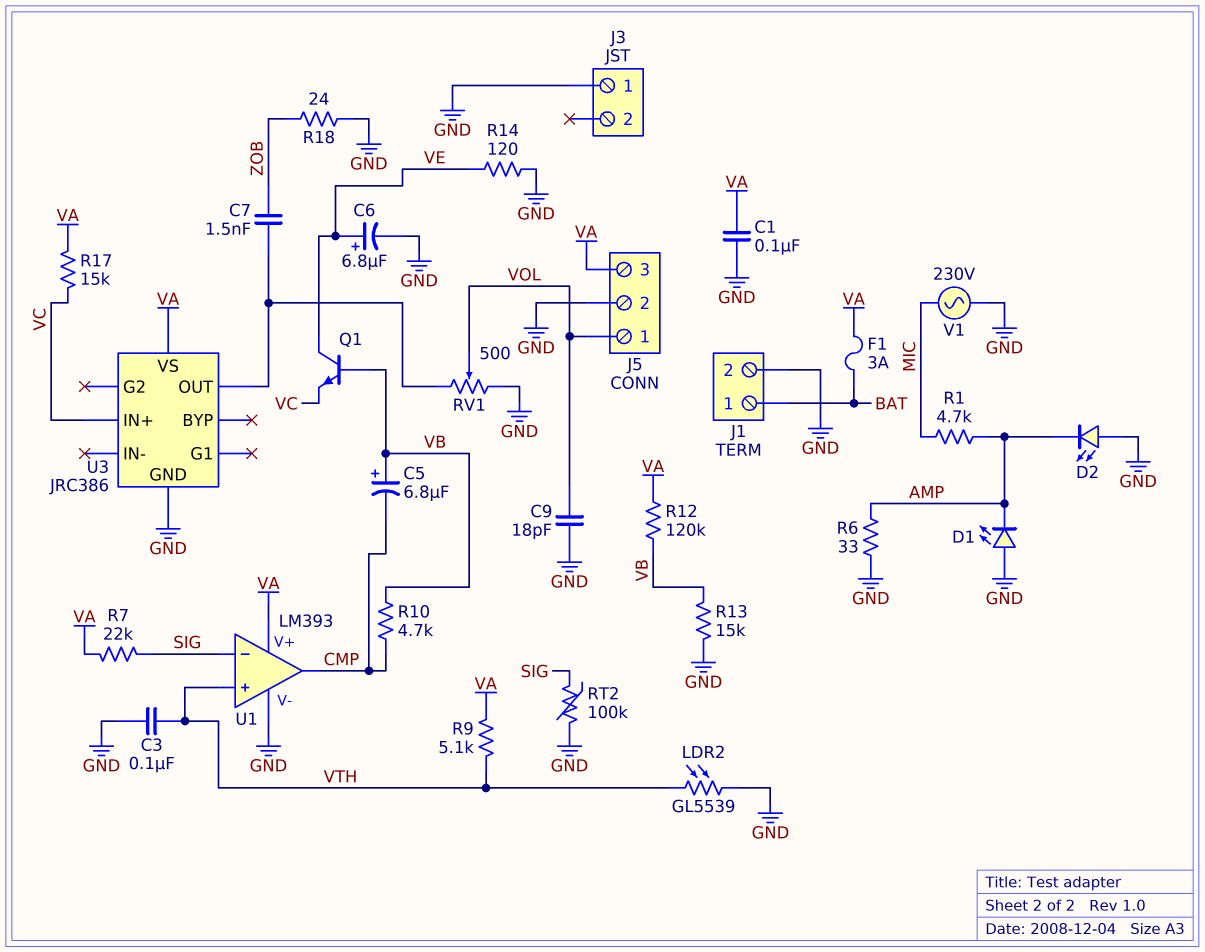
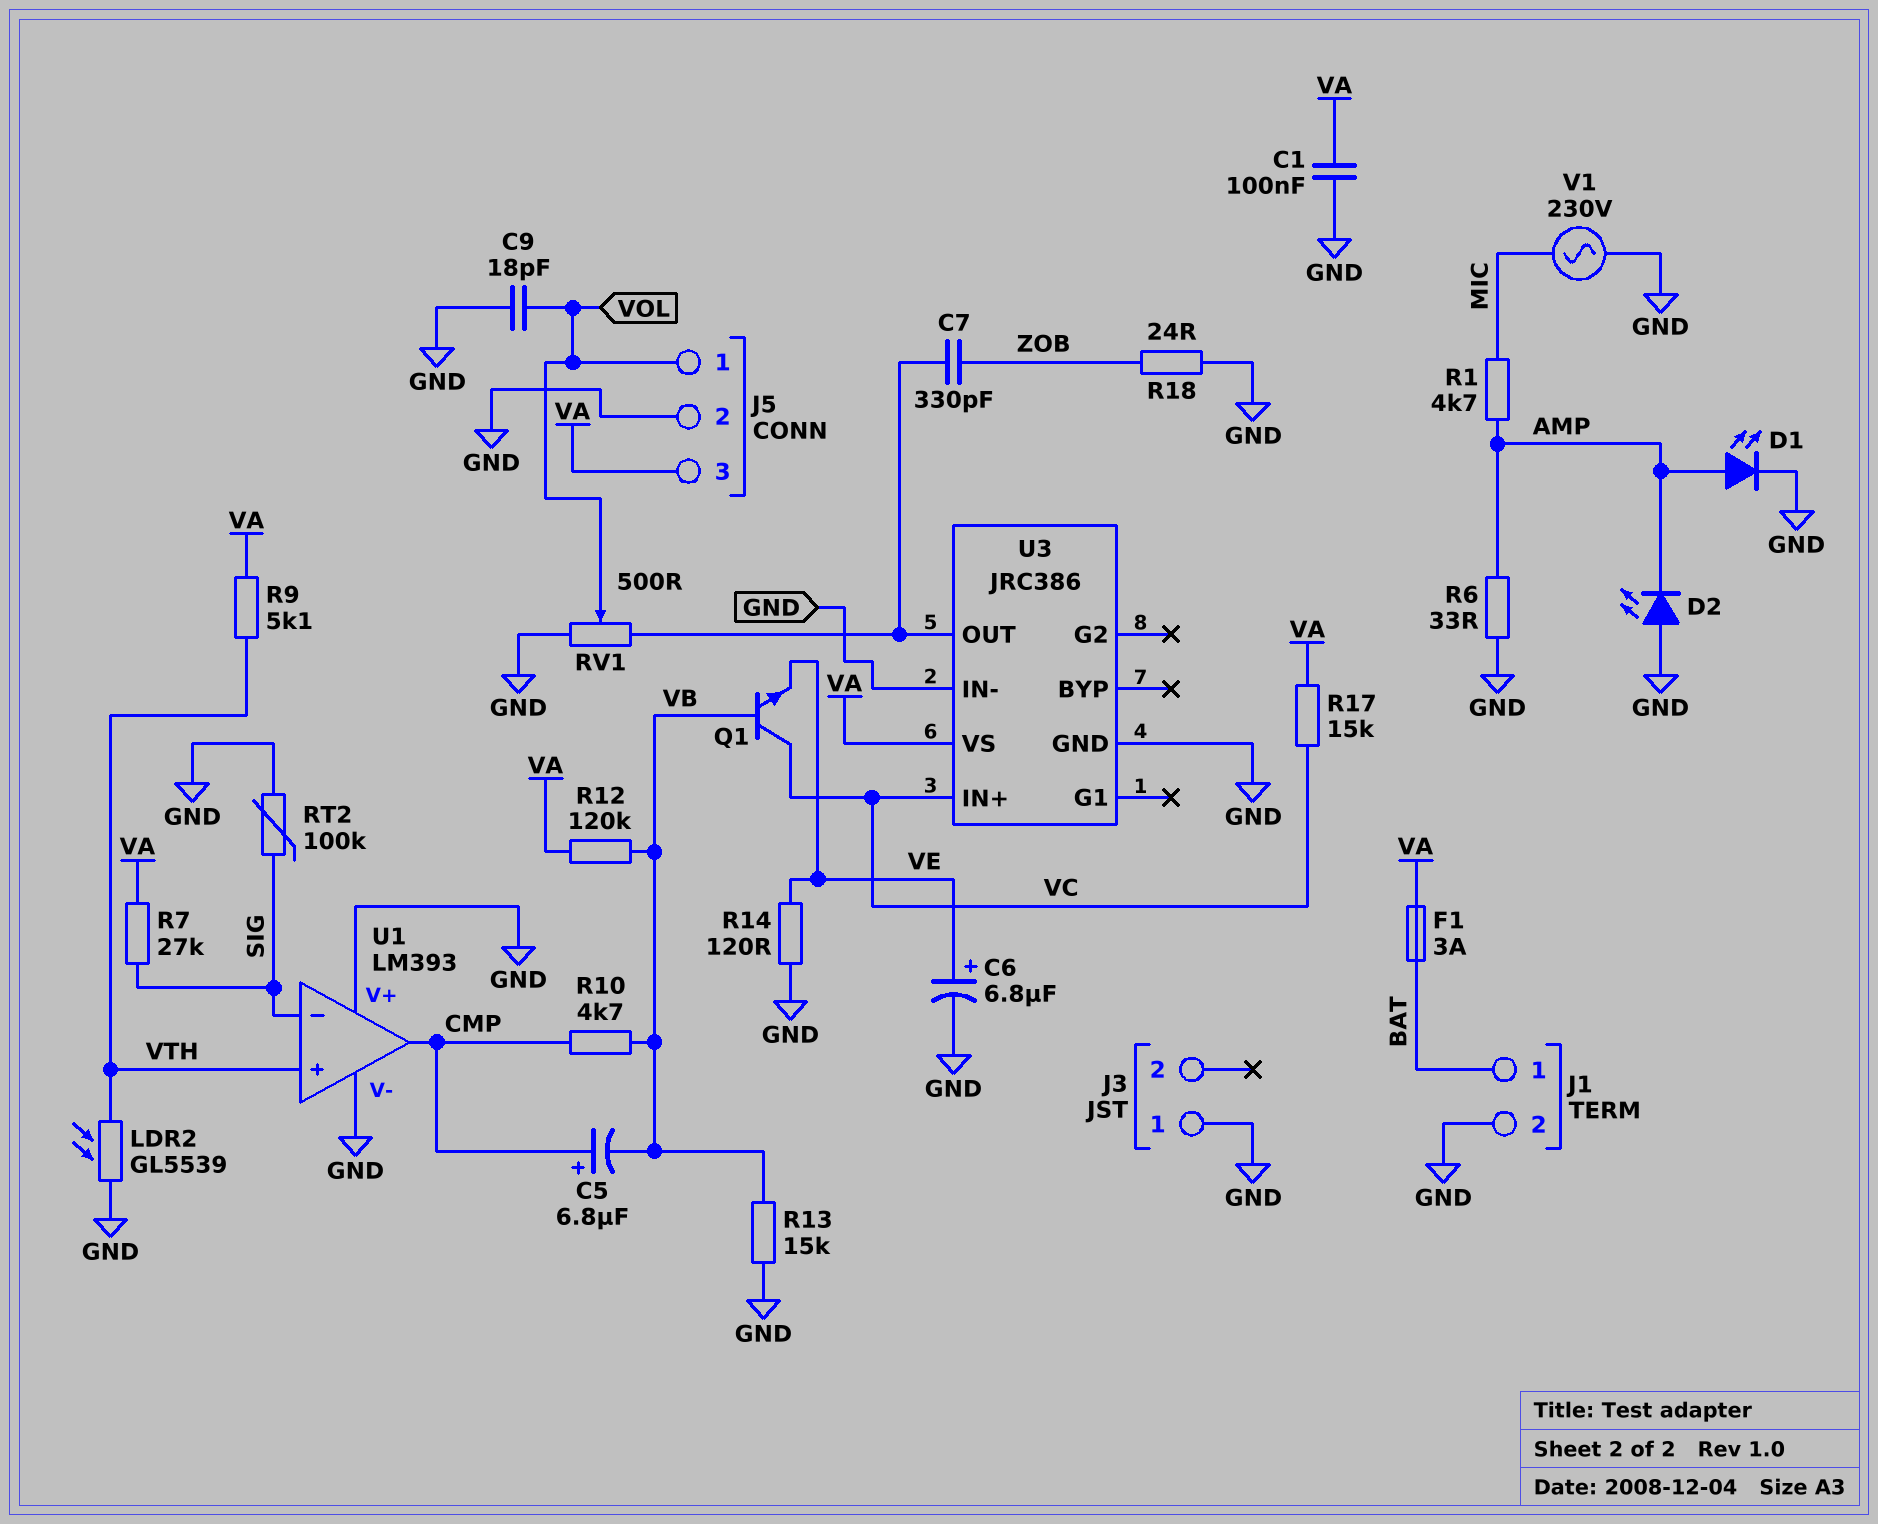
C3: 100nF (GND, VTH) -> none
C5: 6.8uF (plus VB, minus CMP) -> 6.8uF (plus CMP, minus VB)
C7: 1.5nF (U3/OUT, ZOB) -> 330pF (U3/OUT, ZOB)
D1: LED (A GND, K AMP) -> LED (A AMP, K GND)
Q1: NPN (B VB, C VE, E VC) -> NPN (B VB, C VC, E VE)
R7: 22k (SIG, VA) -> 27k (SIG, VA)
U1 pin V+: VA -> GND
U3 pin IN-: none -> GND

